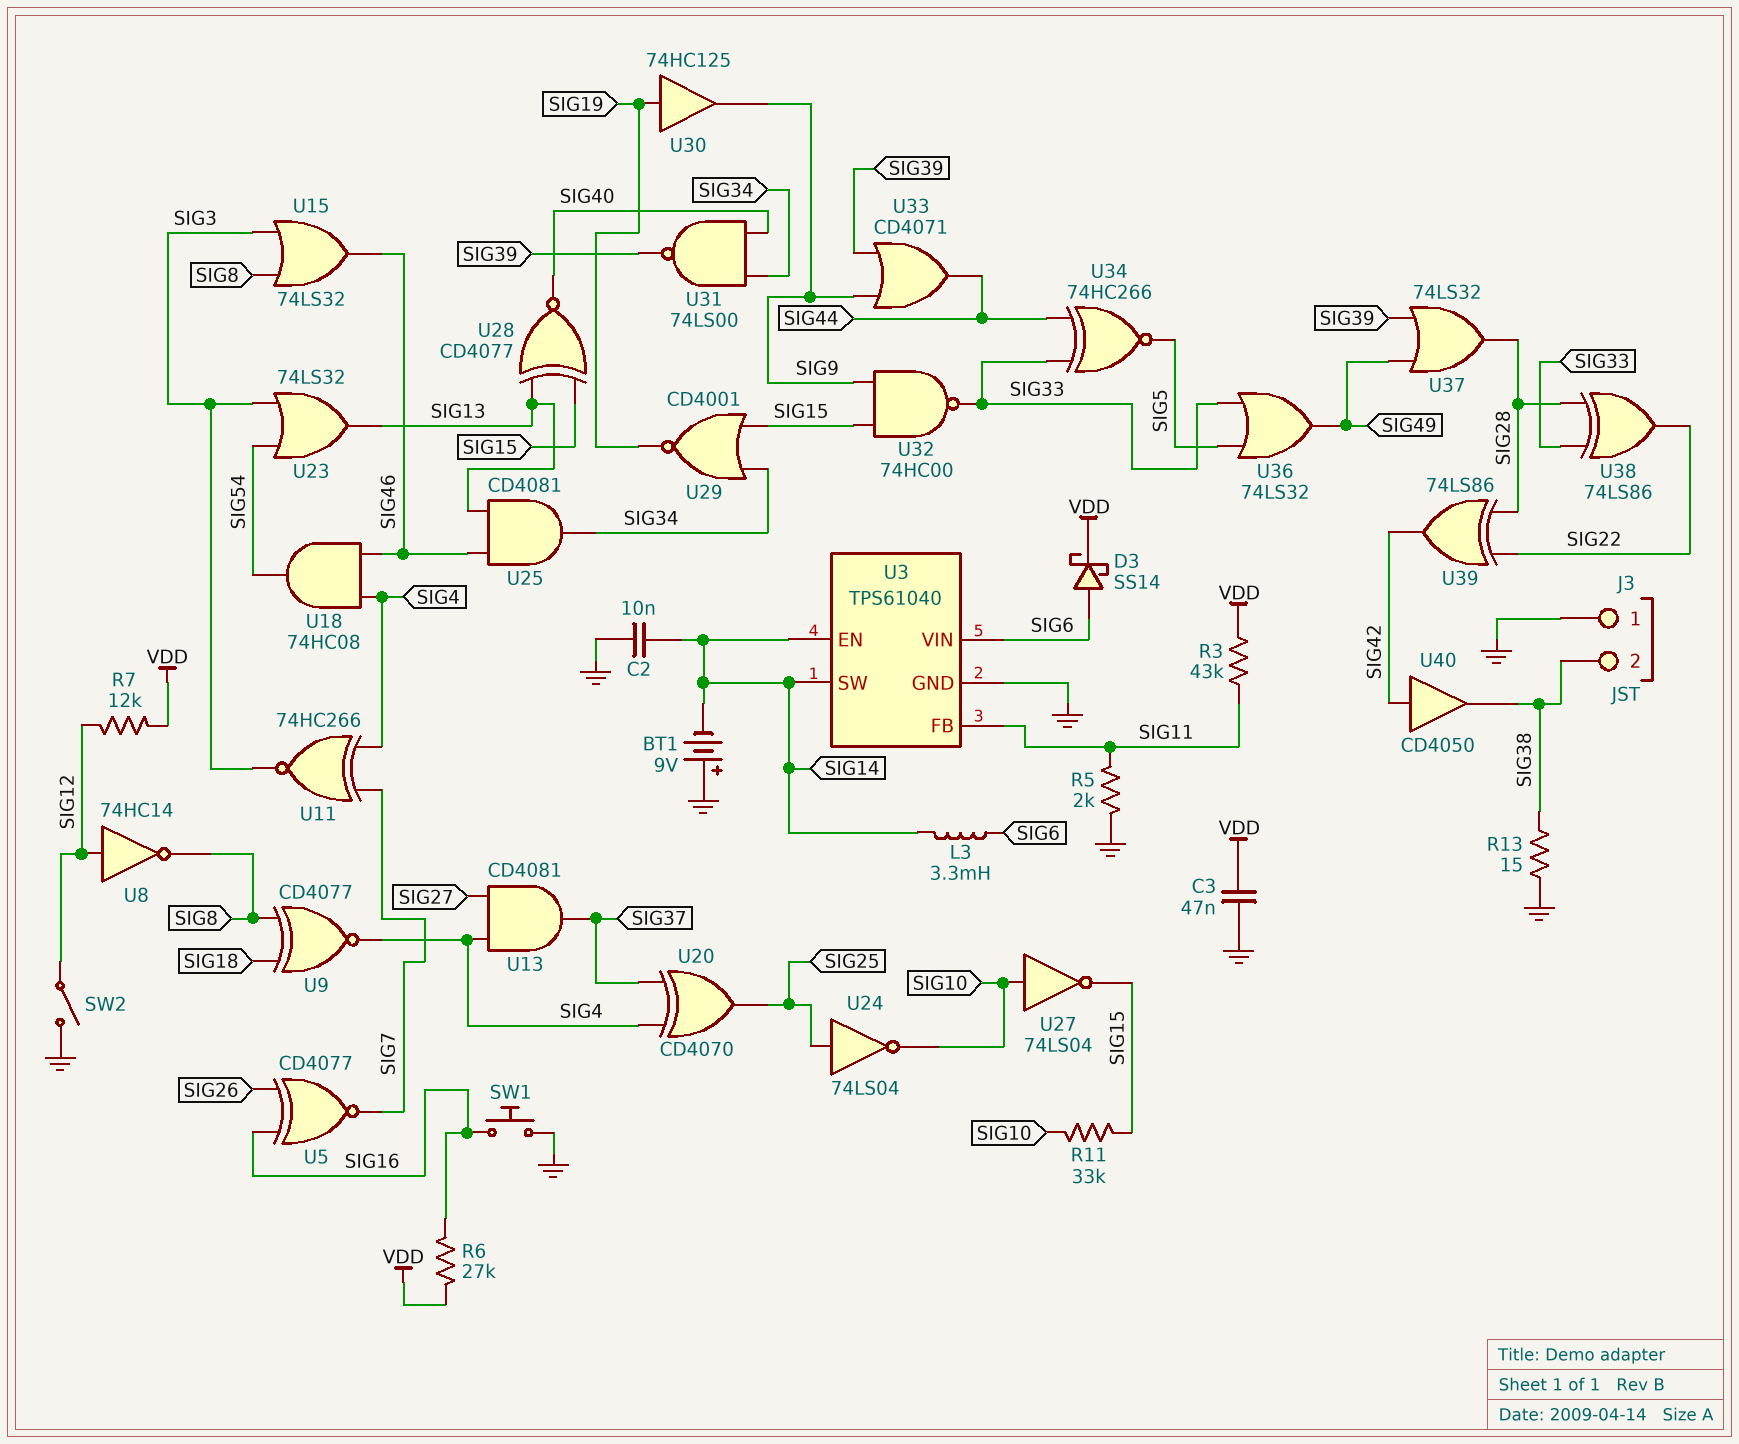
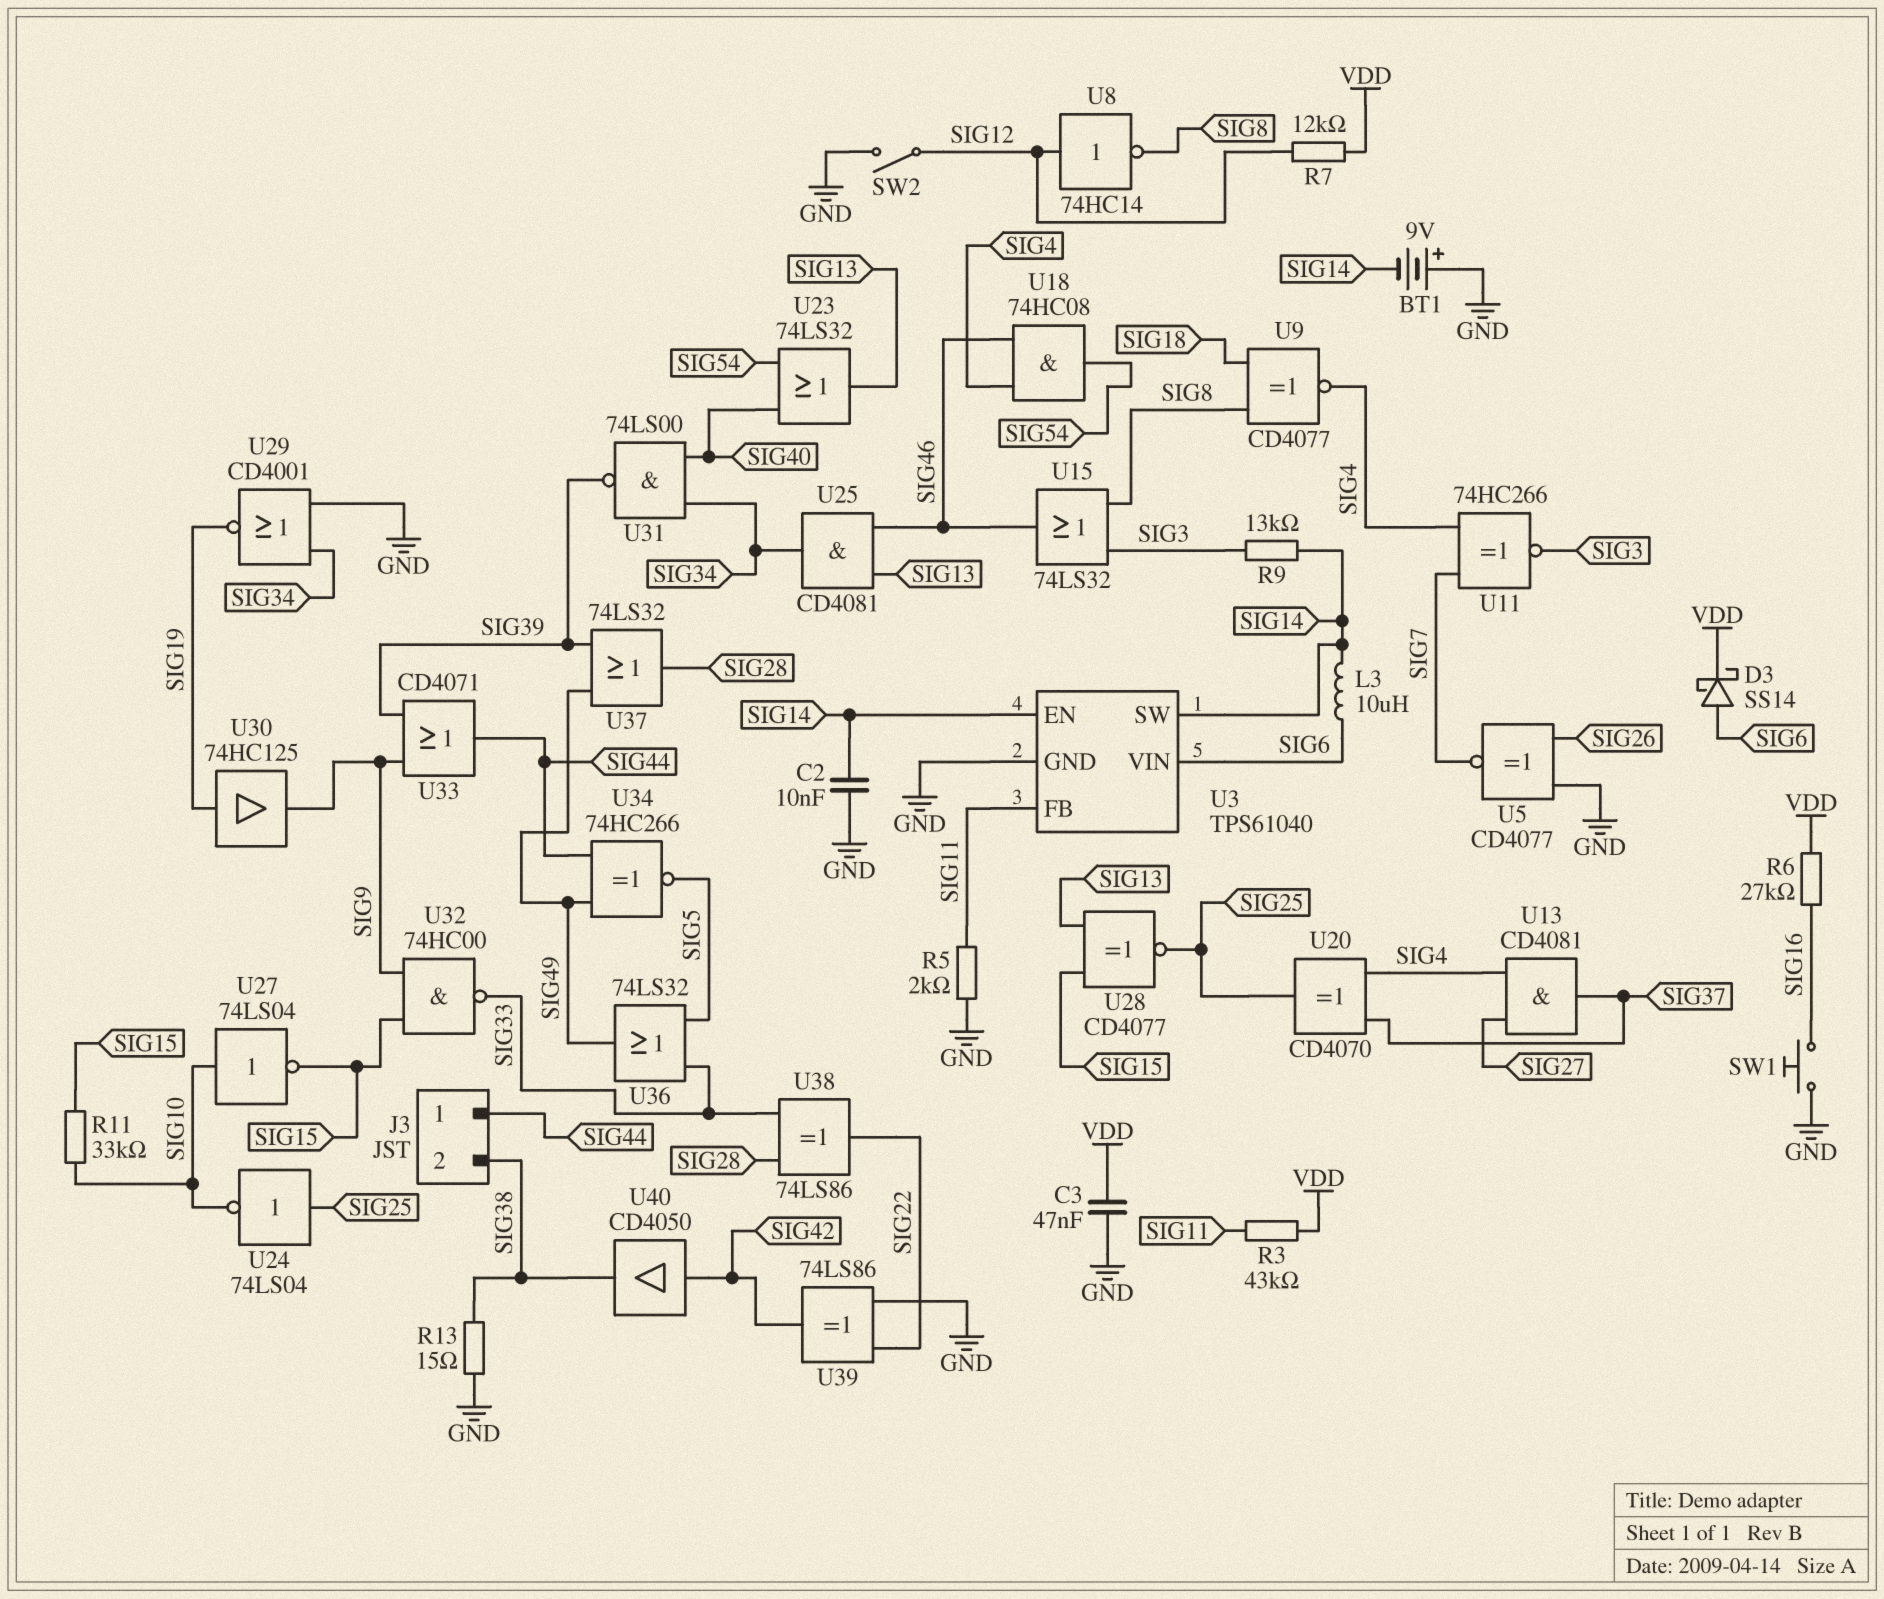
J3 pin 1: GND -> SIG44
L3: 3.3mH (SIG6, SIG14) -> 10uH (SIG6, SIG14)
R9: none -> 13k (SIG3, SIG14)
U5: XNOR CD4077 (in SIG16, in SIG26, out SIG7) -> XNOR CD4077 (in GND, in SIG26, out SIG7)
U23: OR 74LS32 (in SIG3, in SIG54, out SIG13) -> OR 74LS32 (in SIG40, in SIG54, out SIG13)
U28: XNOR CD4077 (in SIG13, in SIG15, out SIG40) -> XNOR CD4077 (in SIG13, in SIG15, out SIG25)
U29: NOR CD4001 (in SIG15, in SIG34, out SIG19) -> NOR CD4001 (in GND, in SIG34, out SIG19)
U34: XNOR 74HC266 (in SIG33, in SIG44, out SIG5) -> XNOR 74HC266 (in SIG44, in SIG49, out SIG5)
U39: XOR 74LS86 (in SIG22, in SIG28, out SIG42) -> XOR 74LS86 (in GND, in SIG22, out SIG42)

